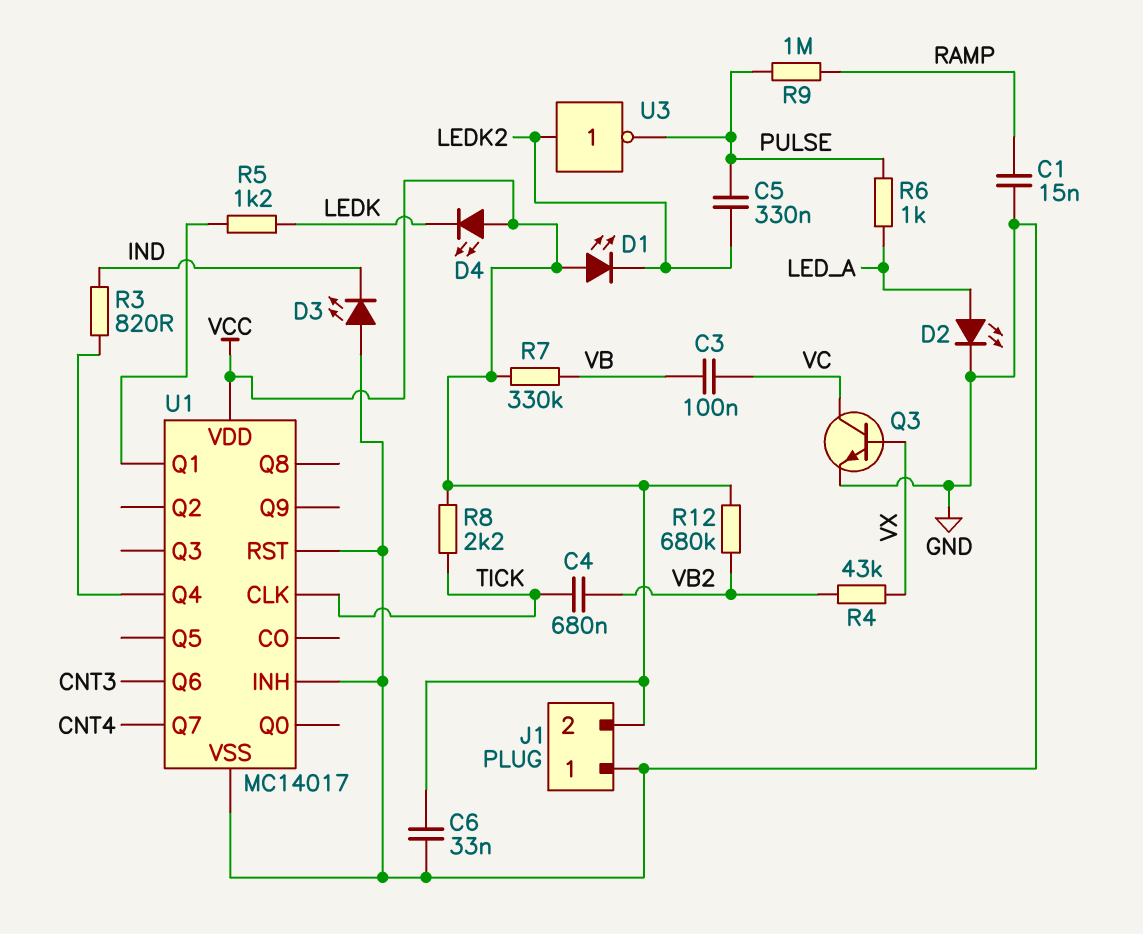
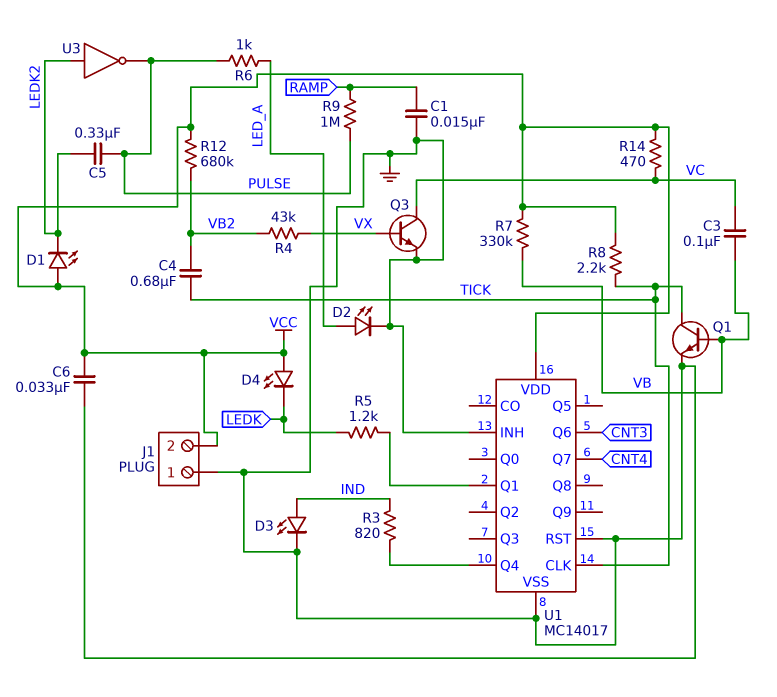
D3: LED (A GND, K IND) -> LED (A IND, K GND)
Q1: none -> NPN (B VB, C TICK, E GND)
R14: none -> 470 (VC, VCC)

